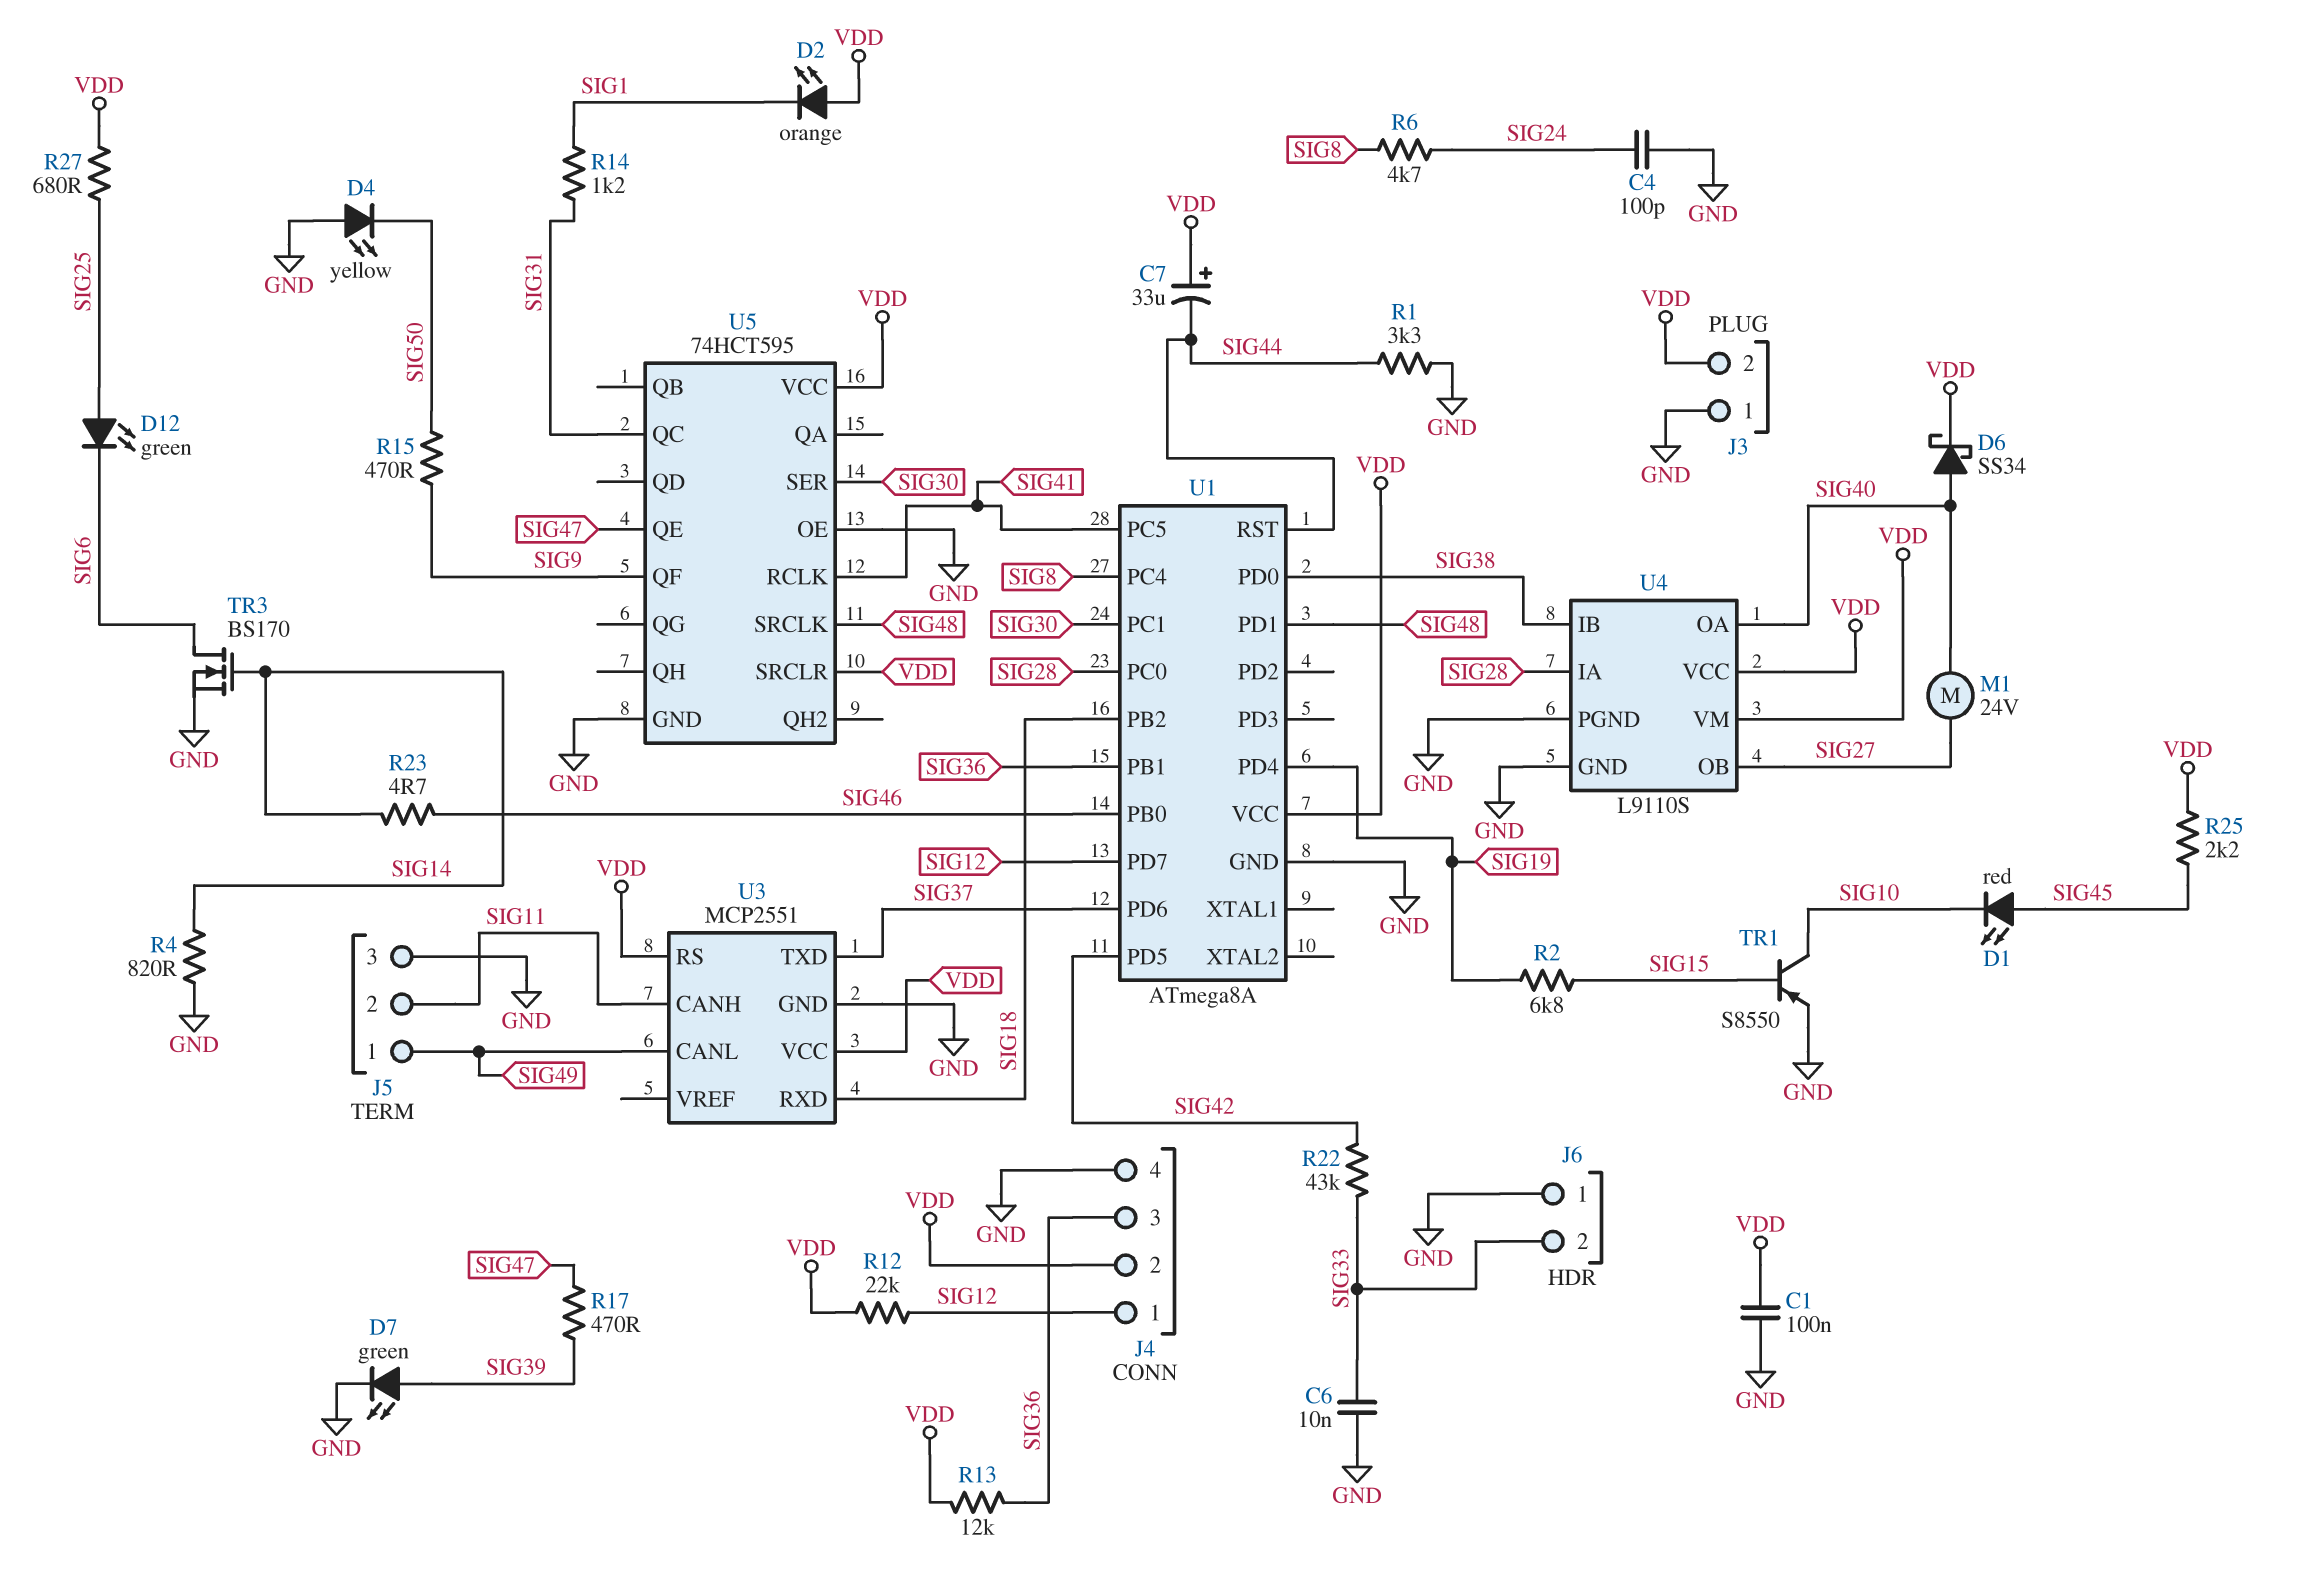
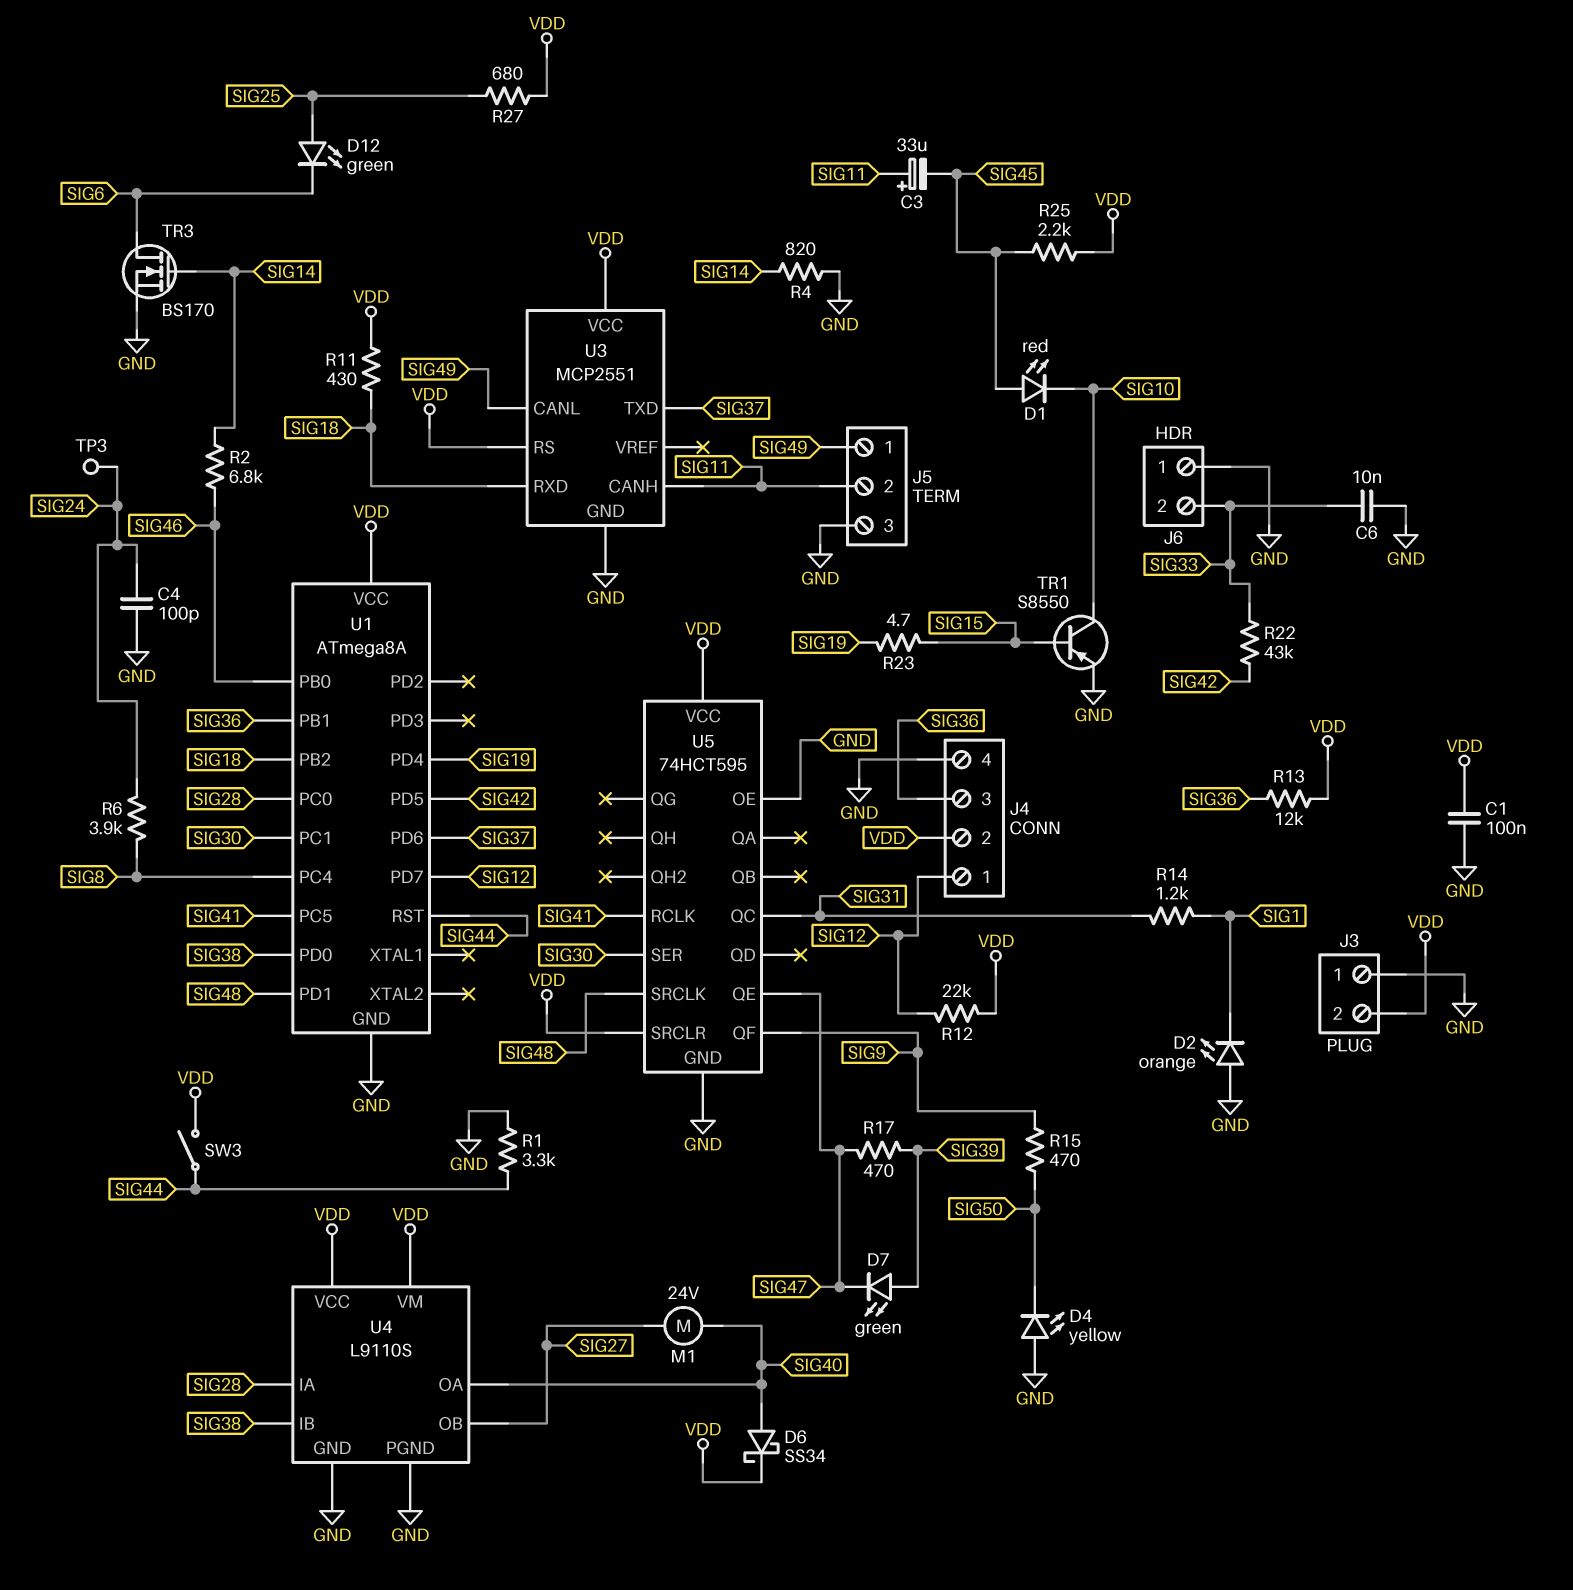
C3: none -> 33uF (plus SIG11, minus SIG45)
C7: 33uF (plus VDD, minus SIG44) -> none
D2: LED orange (A VDD, K SIG1) -> LED orange (A GND, K SIG1)
D7: LED green (A SIG39, K GND) -> LED green (A SIG39, K SIG47)
R2: 6.8k (SIG15, SIG19) -> 6.8k (SIG14, SIG46)
R6: 4.7k (SIG8, SIG24) -> 3.9k (SIG8, SIG24)
R11: none -> 430 (SIG18, VDD)
R23: 4.7 (SIG14, SIG46) -> 4.7 (SIG15, SIG19)
SW3: none -> switch (SIG44, VDD)
TP3: none -> test point (SIG24)

